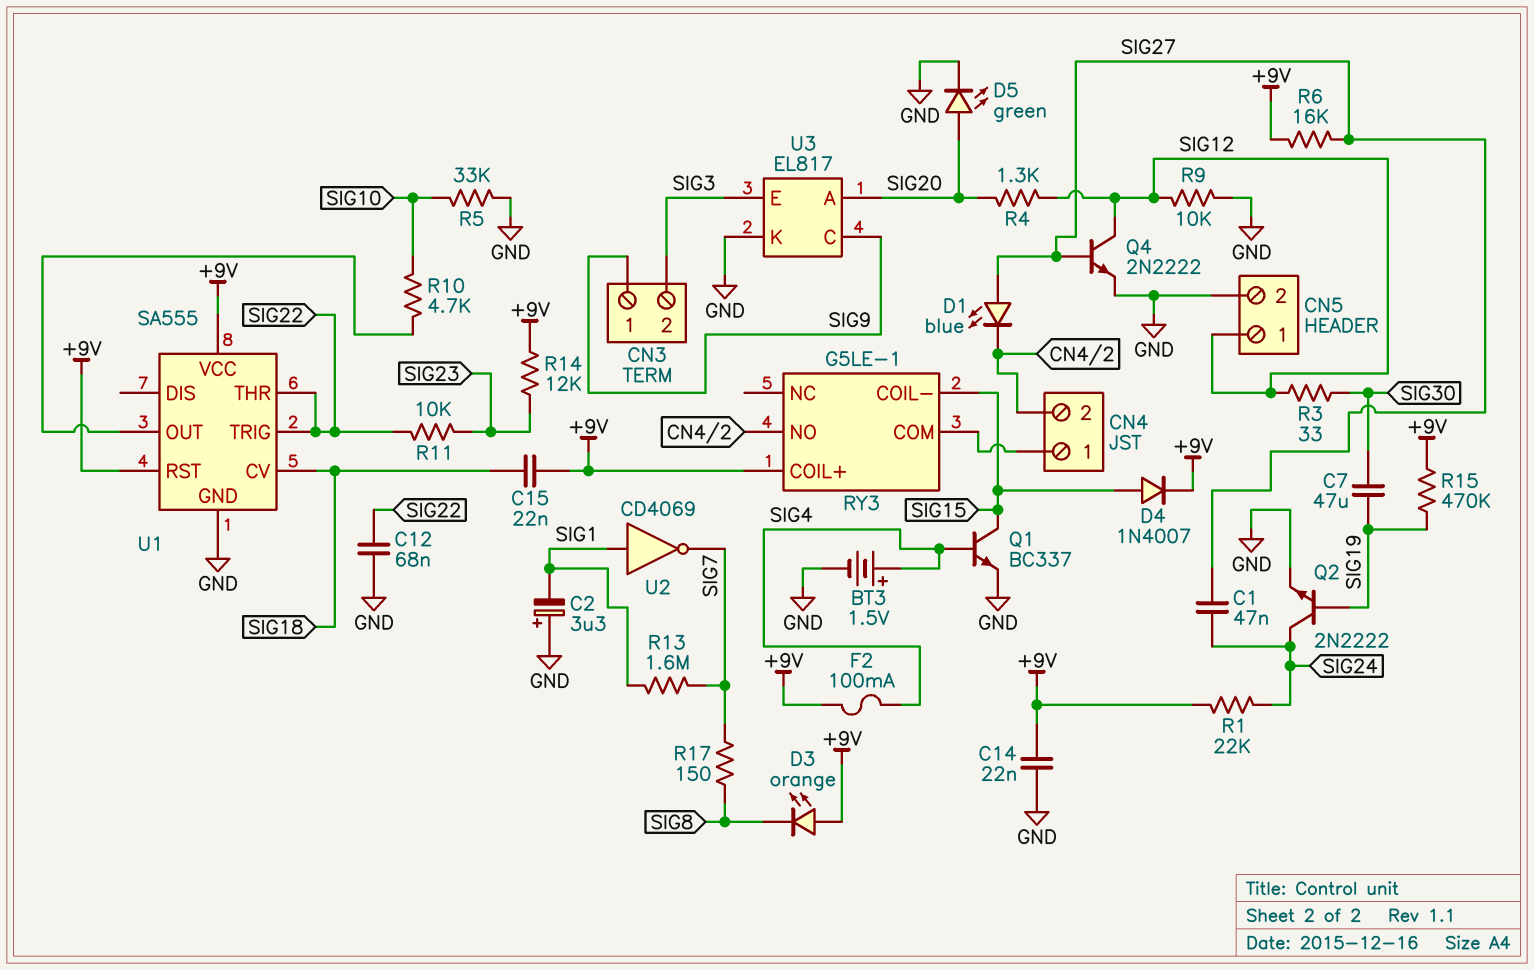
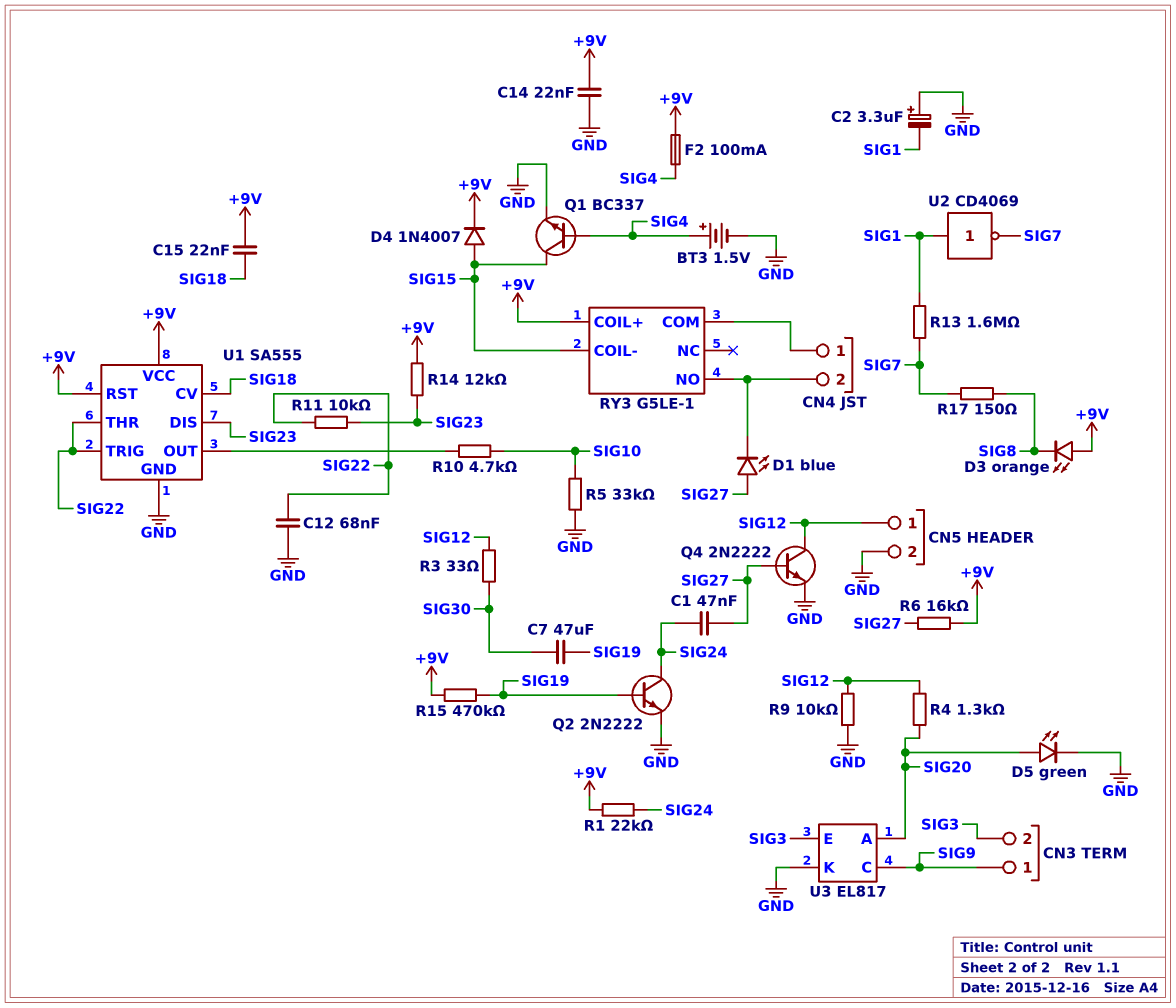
U1 pin DIS: none -> SIG23

